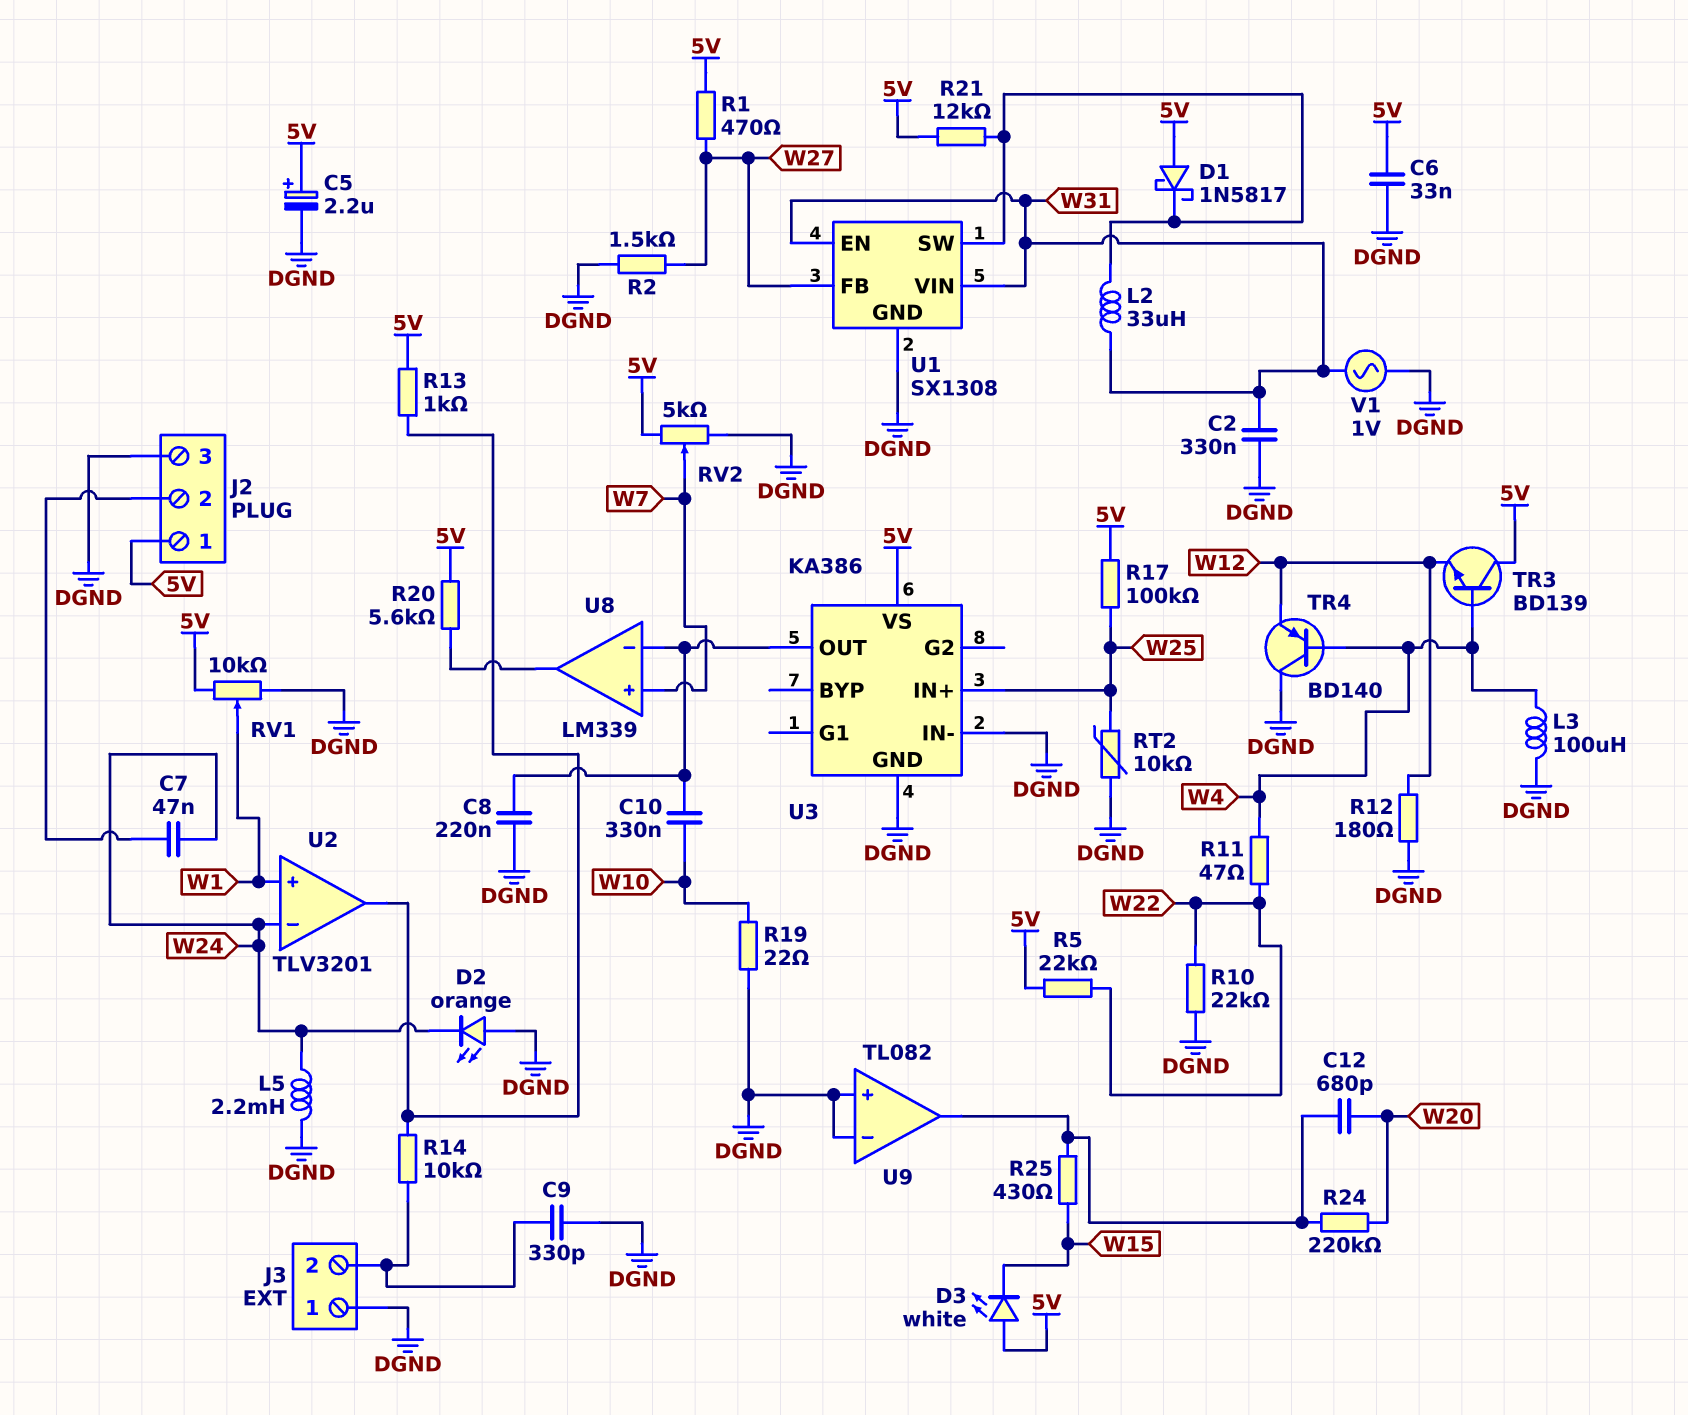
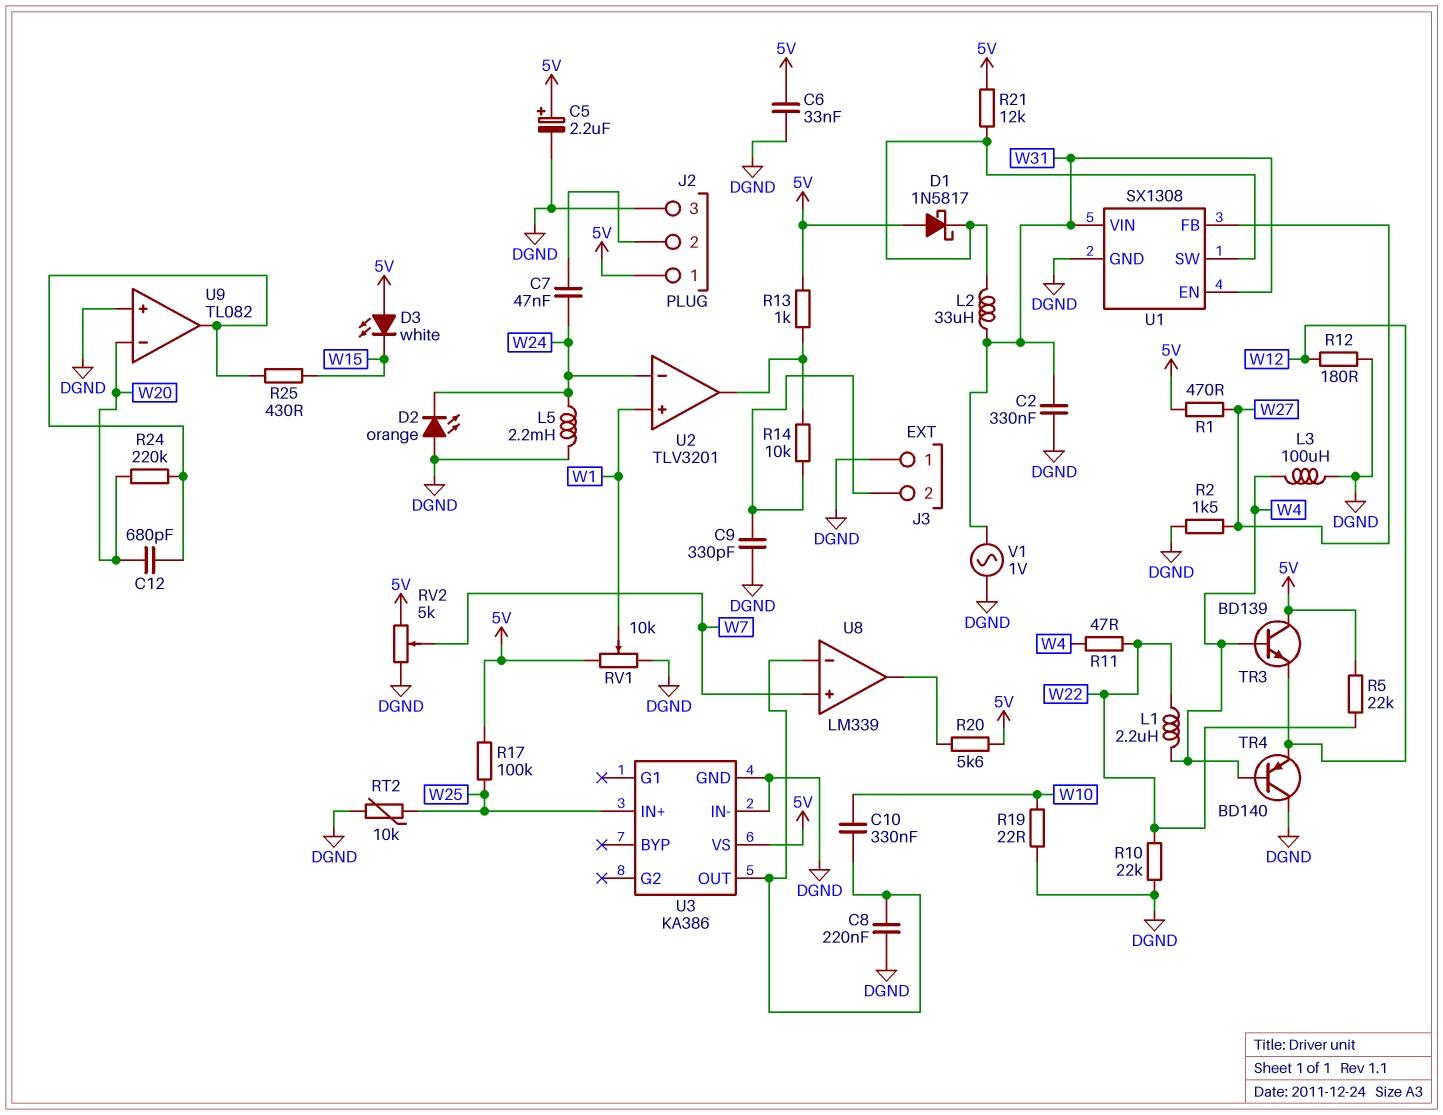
L1: none -> 2.2uH (W4, W22)
U9 pin in-: DGND -> W20

